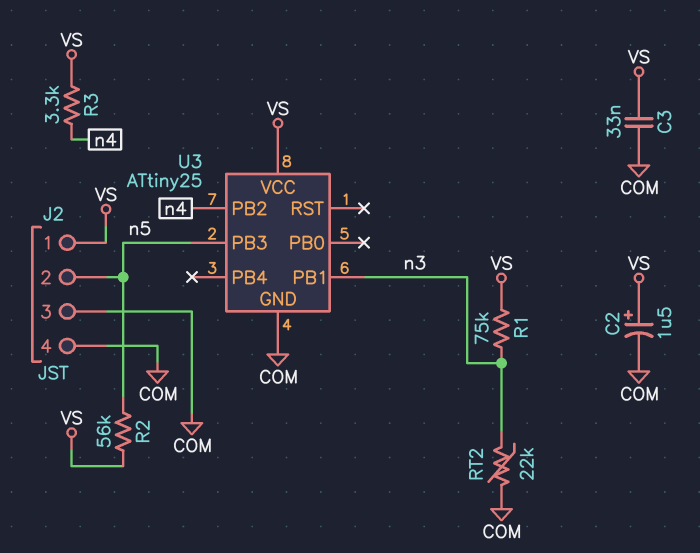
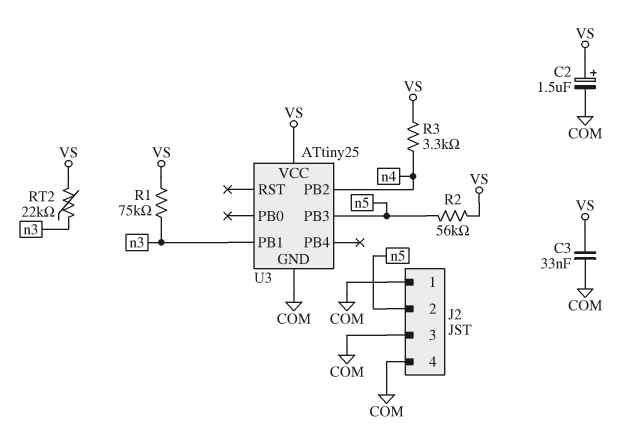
J2 pin 1: VS -> COM
RT2: 22k (COM, n3) -> 22k (VS, n3)

